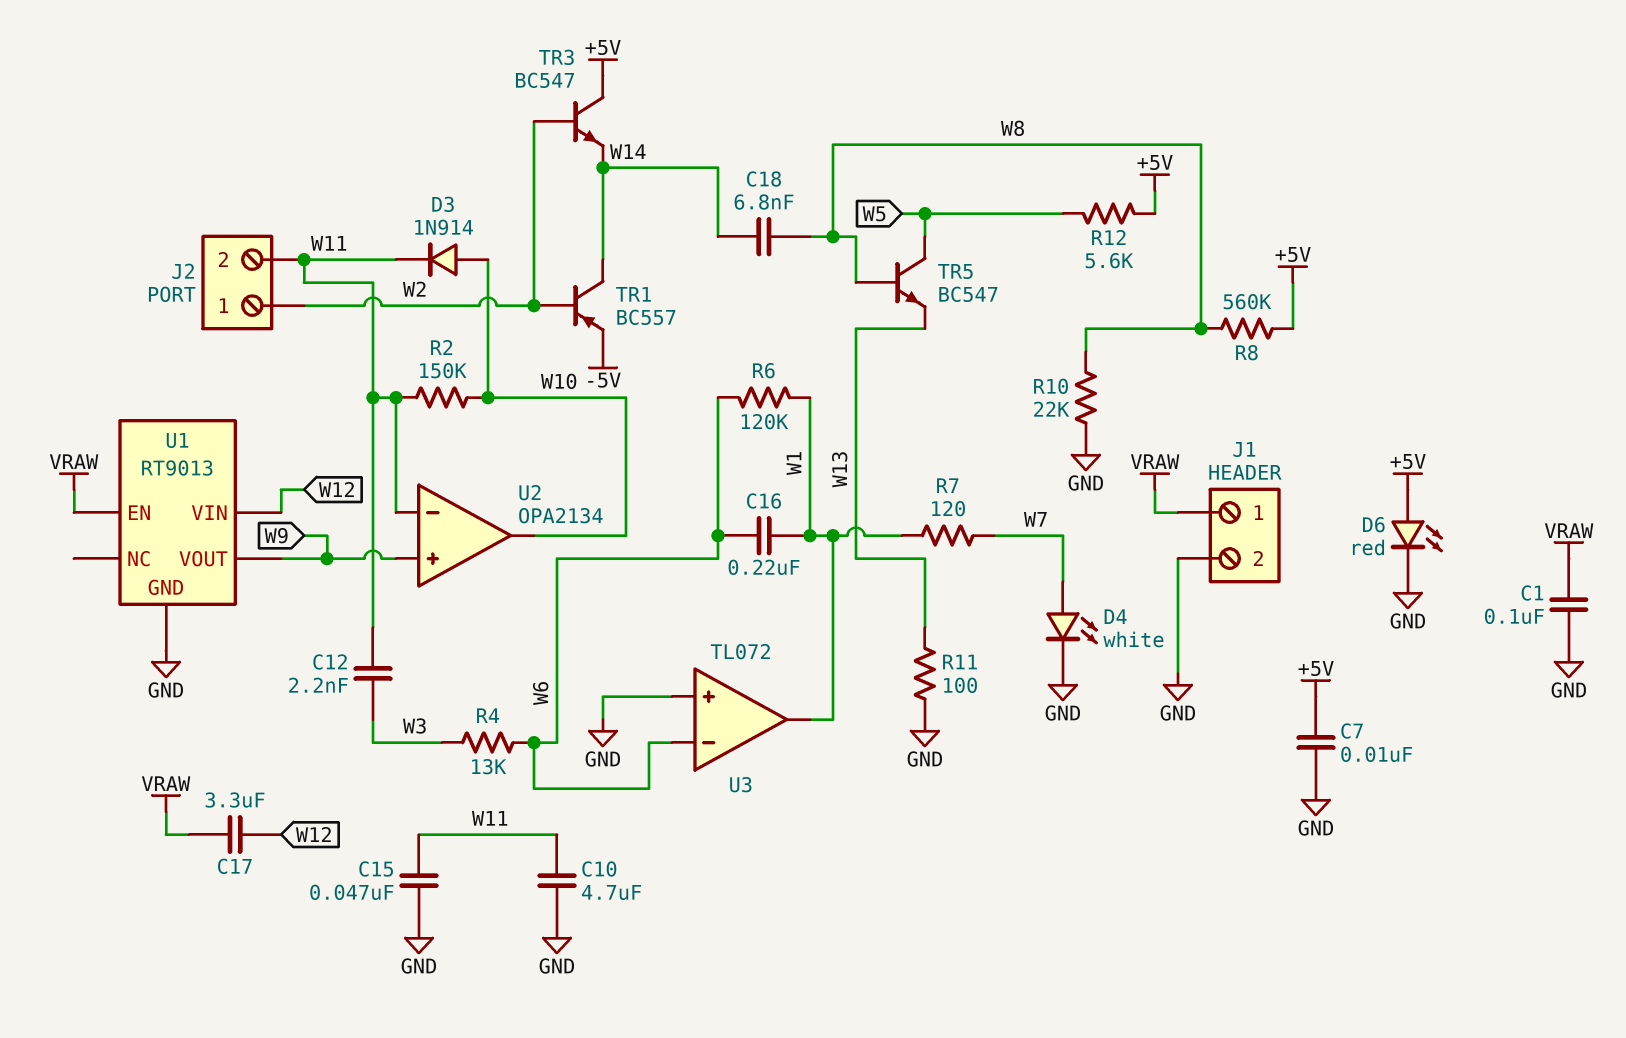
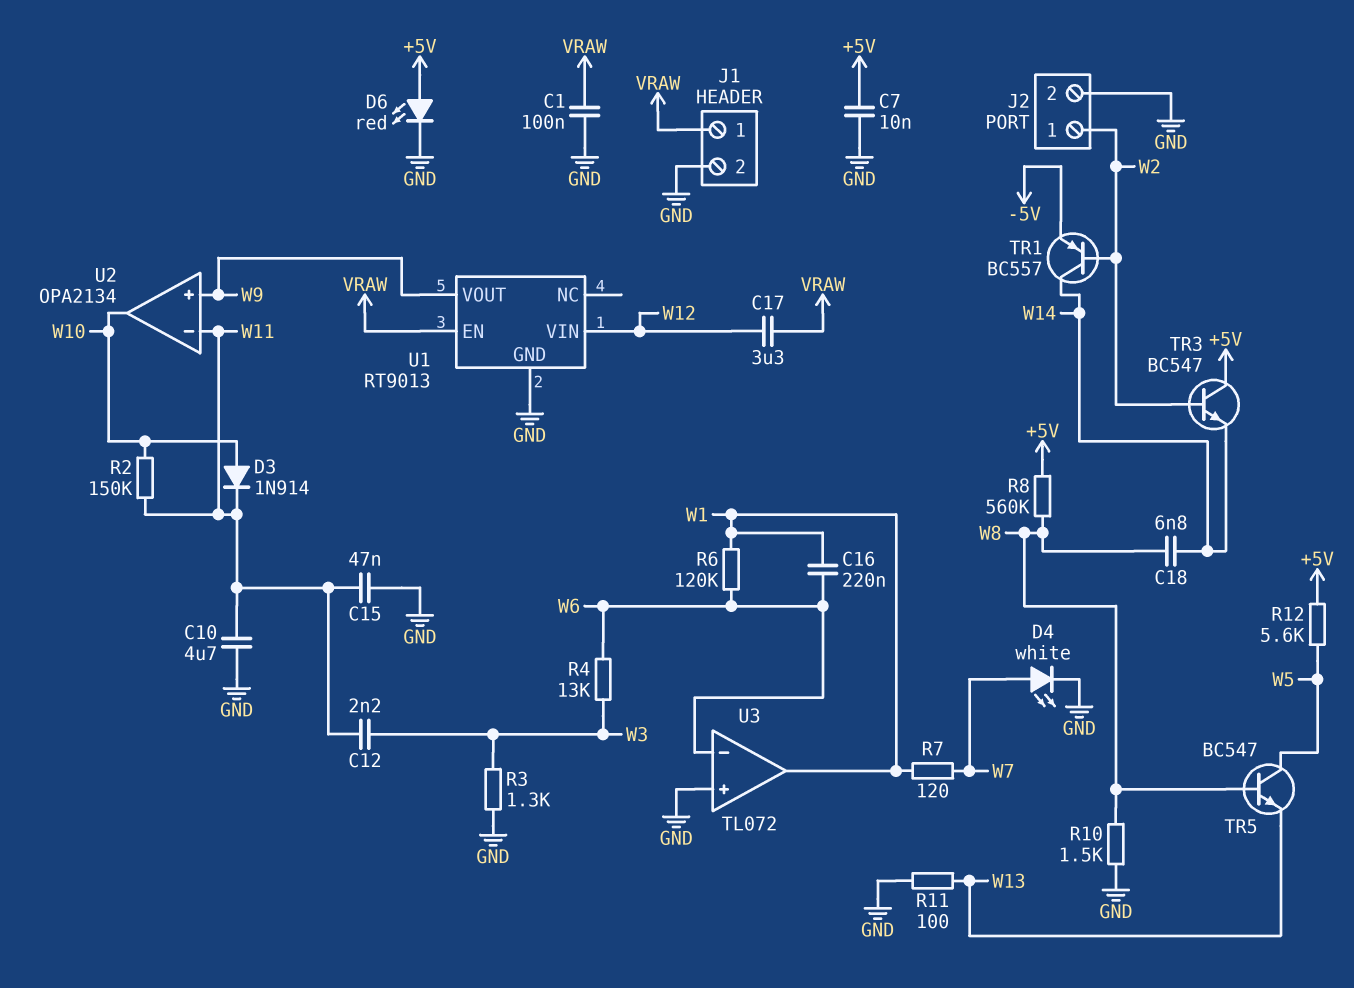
J2 pin 2: W11 -> GND
R3: none -> 1.3k (GND, W3)
R10: 22k (GND, W8) -> 1.5k (GND, W8)

